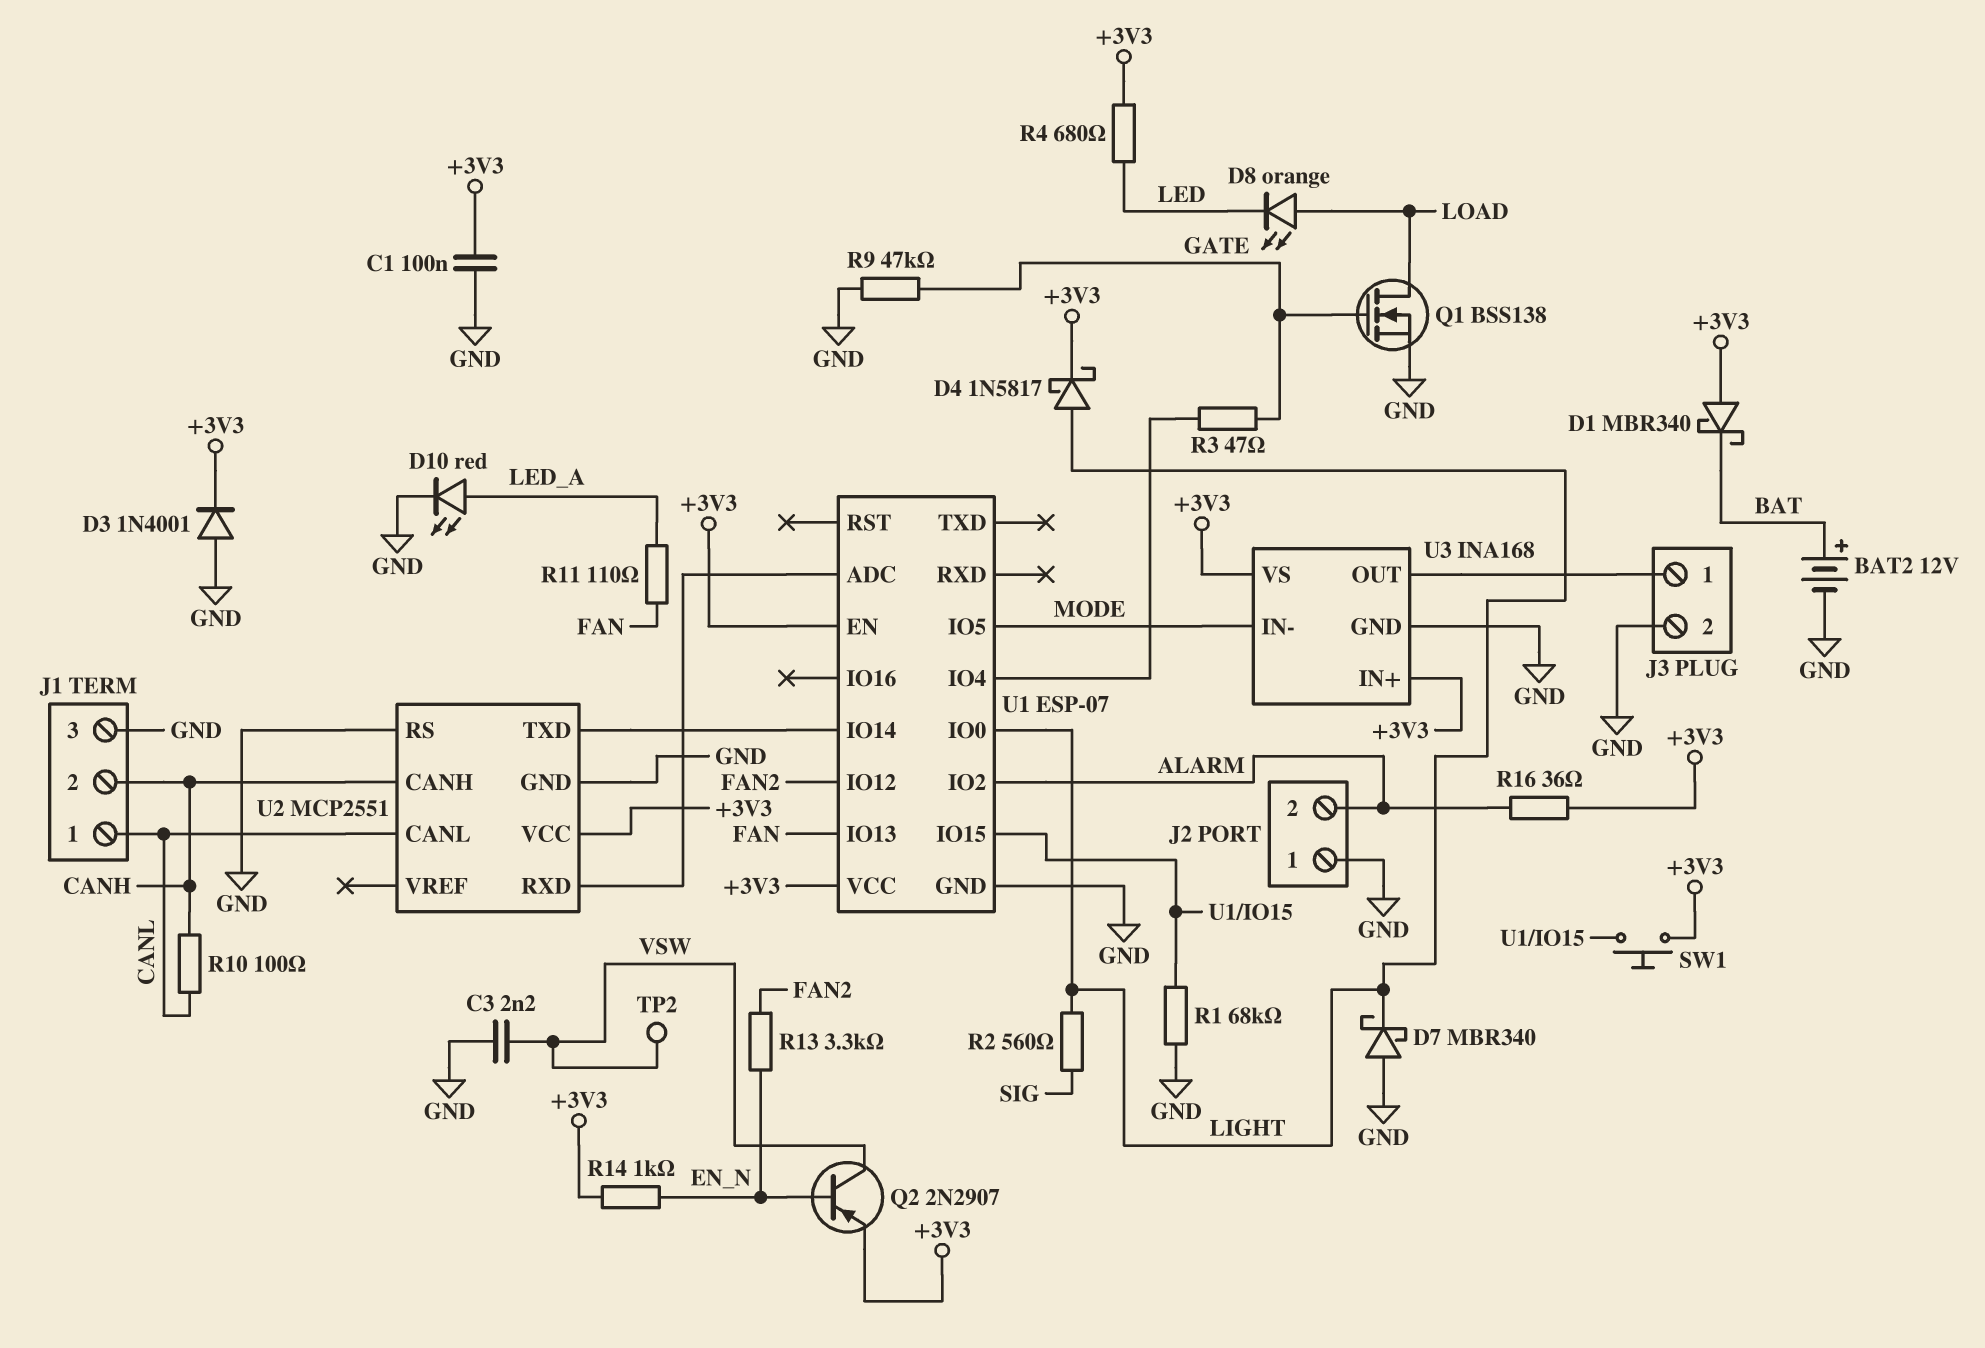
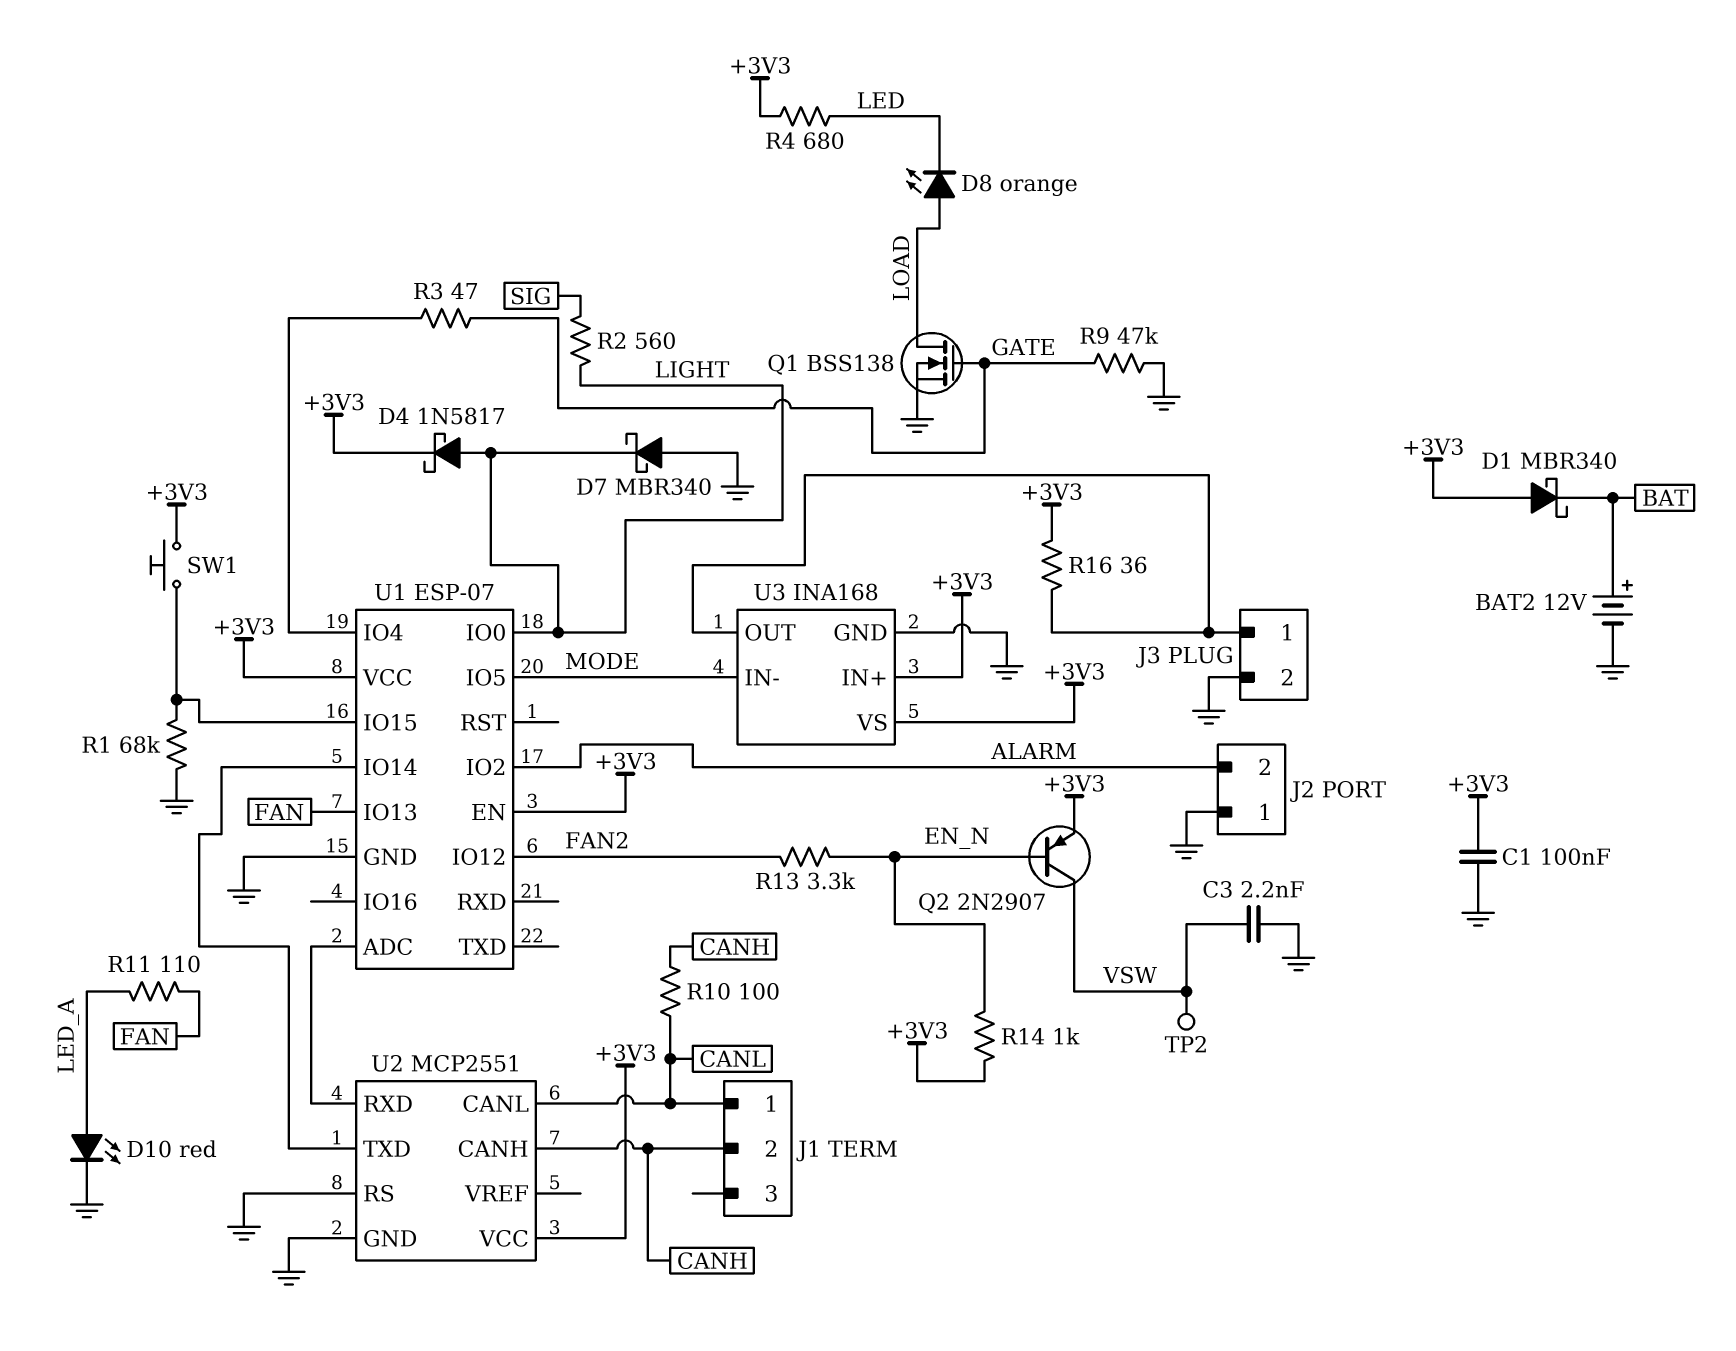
D3: diode 1N4001 (A GND, K +3V3) -> none
J1 pin 3: GND -> none
R16: 36 (+3V3, ALARM) -> 36 (+3V3, J3/1)

